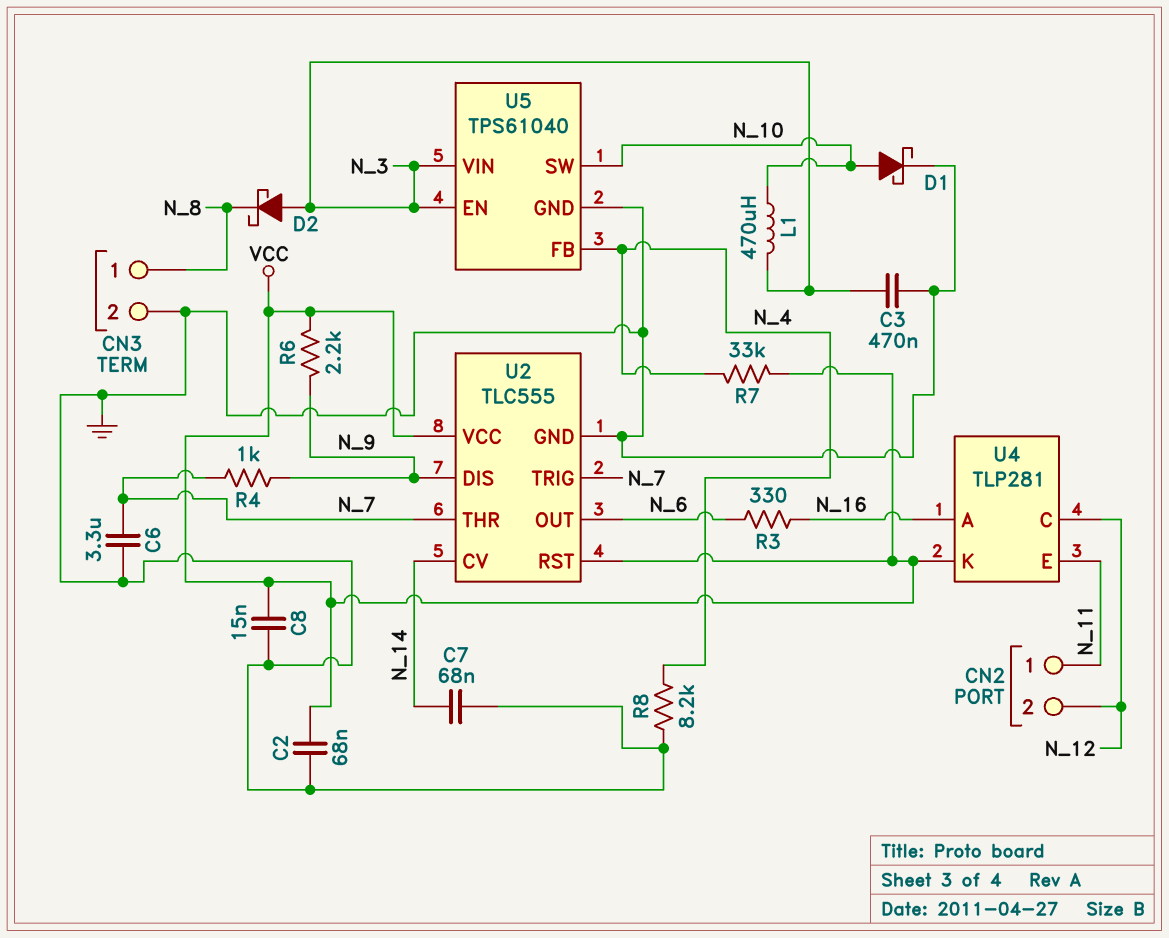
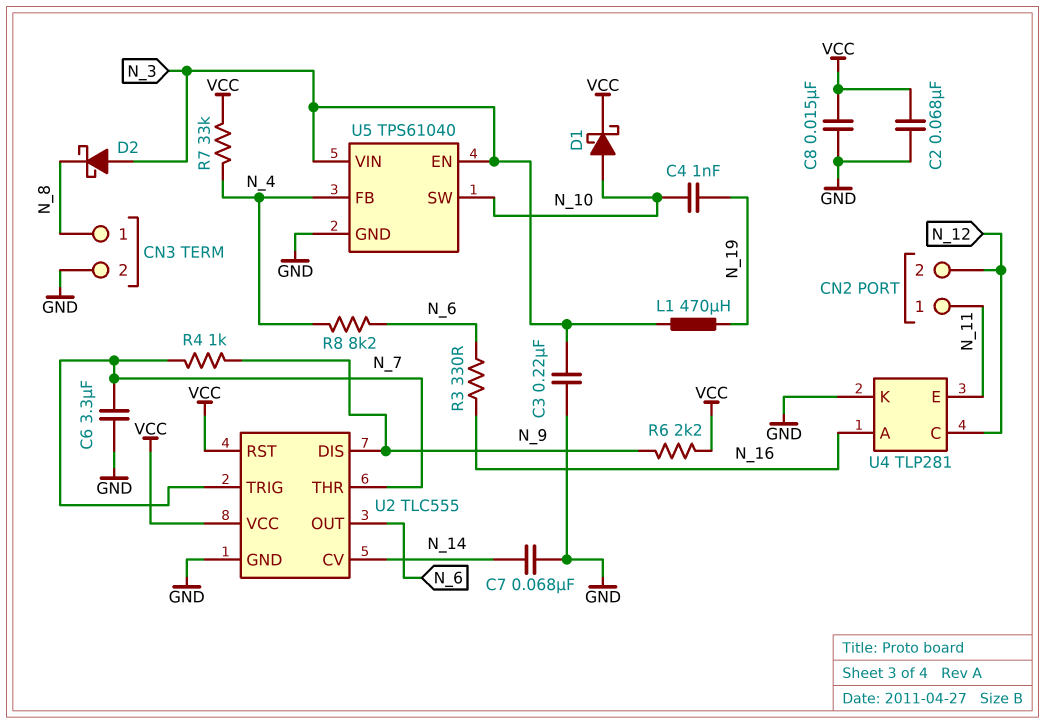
C3: 470nF (GND, N_3) -> 220nF (GND, N_3)
C4: none -> 1nF (N_10, N_19)
D1: schottky (A N_10, K GND) -> schottky (A N_10, K VCC)
L1: 470uH (N_3, N_10) -> 470uH (N_3, N_19)
R8: 8.2k (GND, N_4) -> 8.2k (N_4, N_6)
U4 pin K: VCC -> GND

